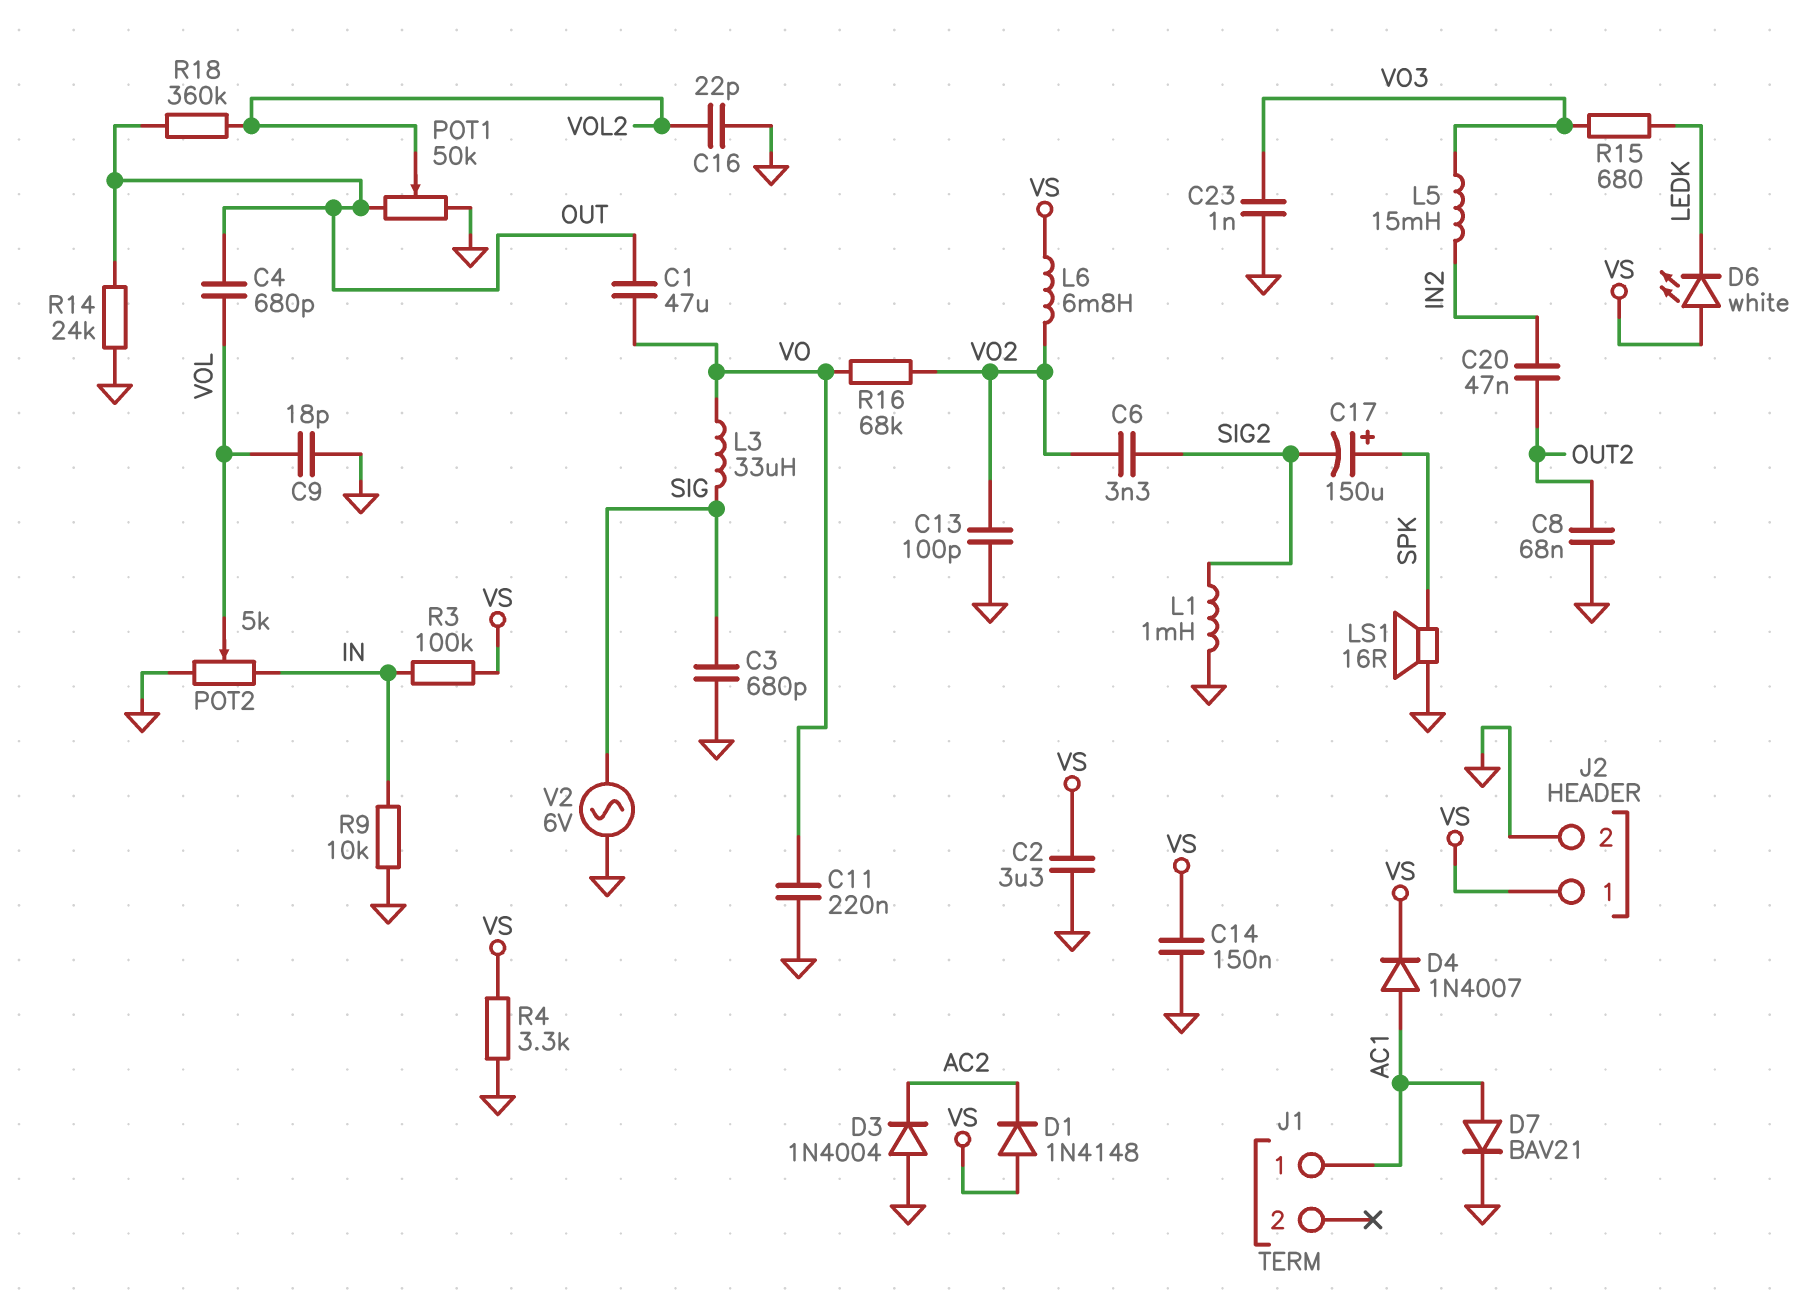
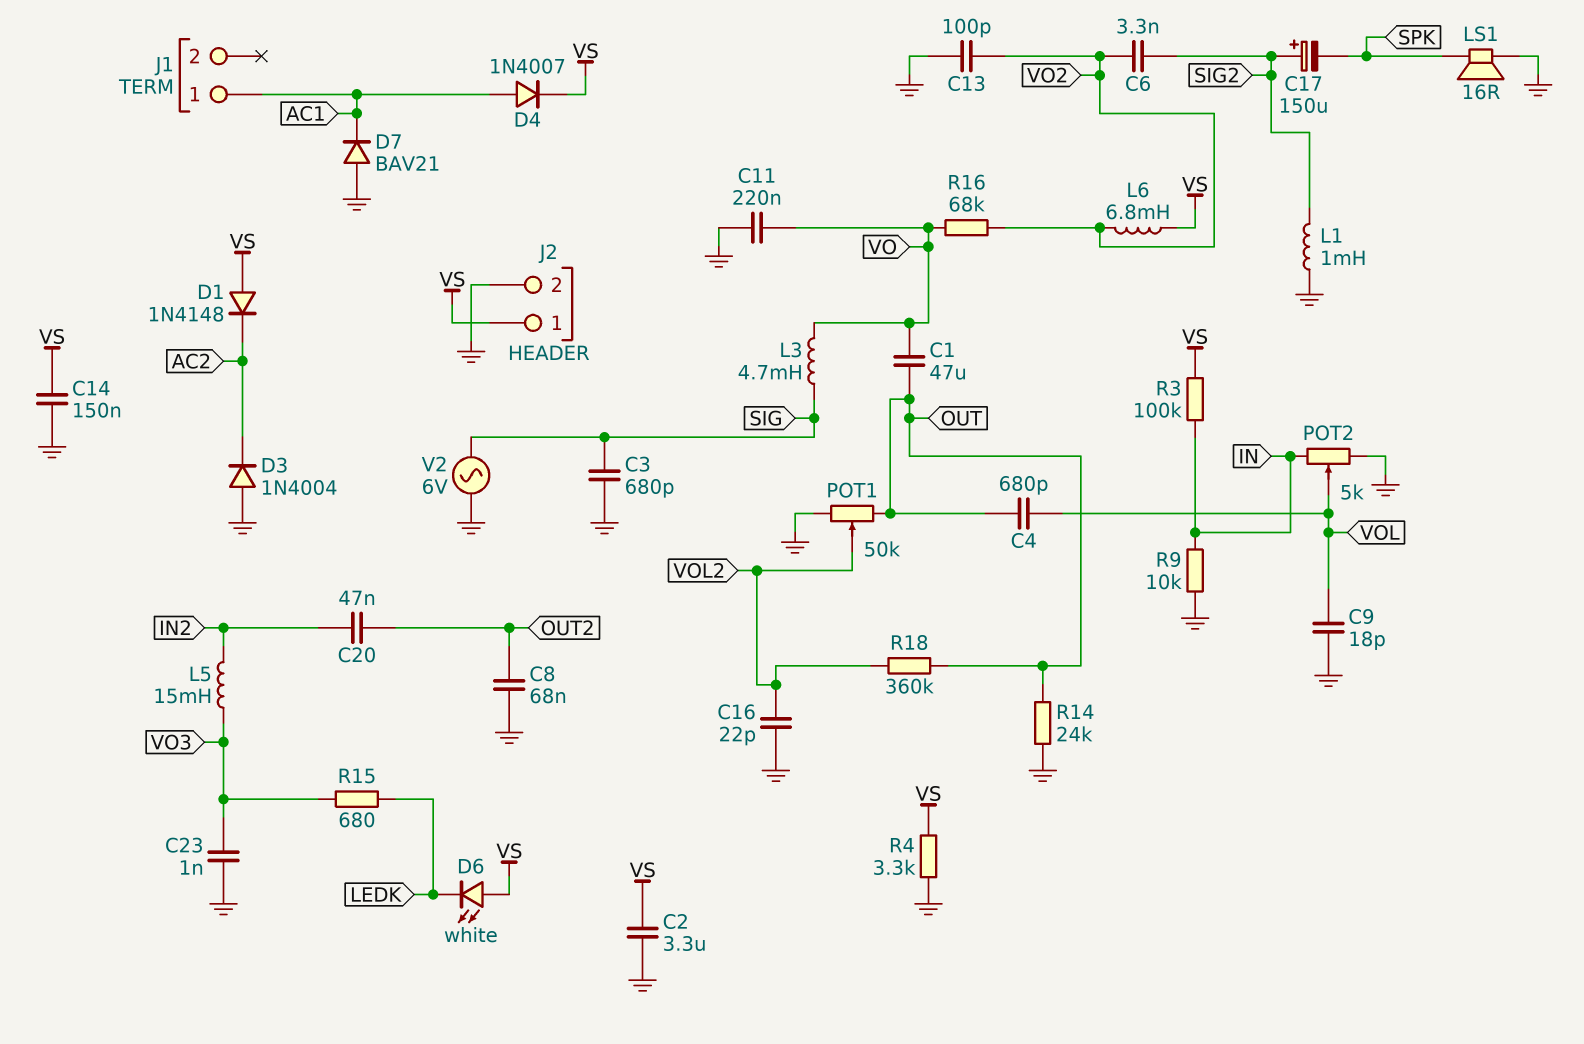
C17: 150uF (plus SPK, minus SIG2) -> 150uF (plus SIG2, minus SPK)
D7: diode BAV21 (A AC1, K GND) -> diode BAV21 (A GND, K AC1)
L3: 33uH (SIG, VO) -> 4.7mH (SIG, VO)

